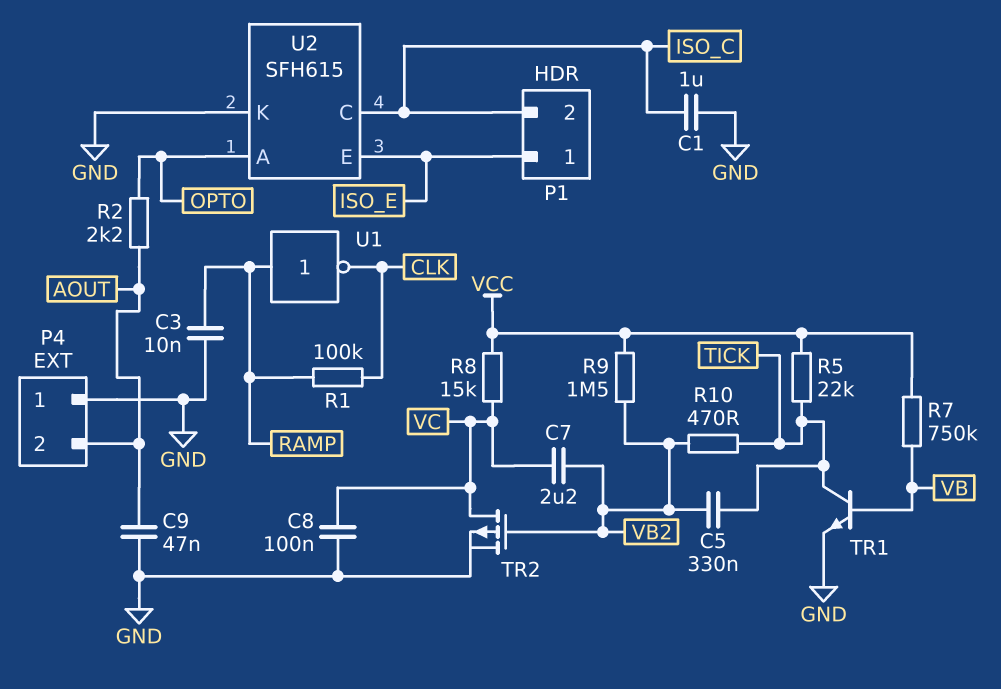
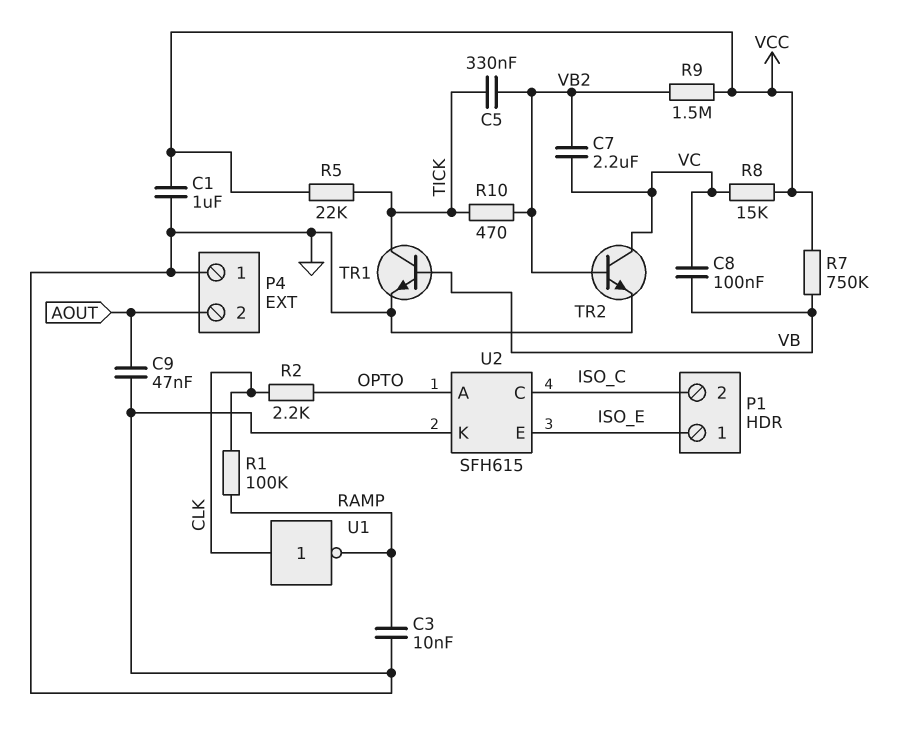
C1: 1uF (GND, ISO_C) -> 1uF (GND, VCC)
C8: 100nF (GND, VC) -> 100nF (VB, VC)
R2: 2.2k (AOUT, OPTO) -> 2.2k (CLK, OPTO)
TR2: PMOS (G VB2, D VC, S GND) -> NPN (B VB2, C VC, E GND)
U1: NOT (in RAMP, out CLK) -> NOT (in CLK, out RAMP)

